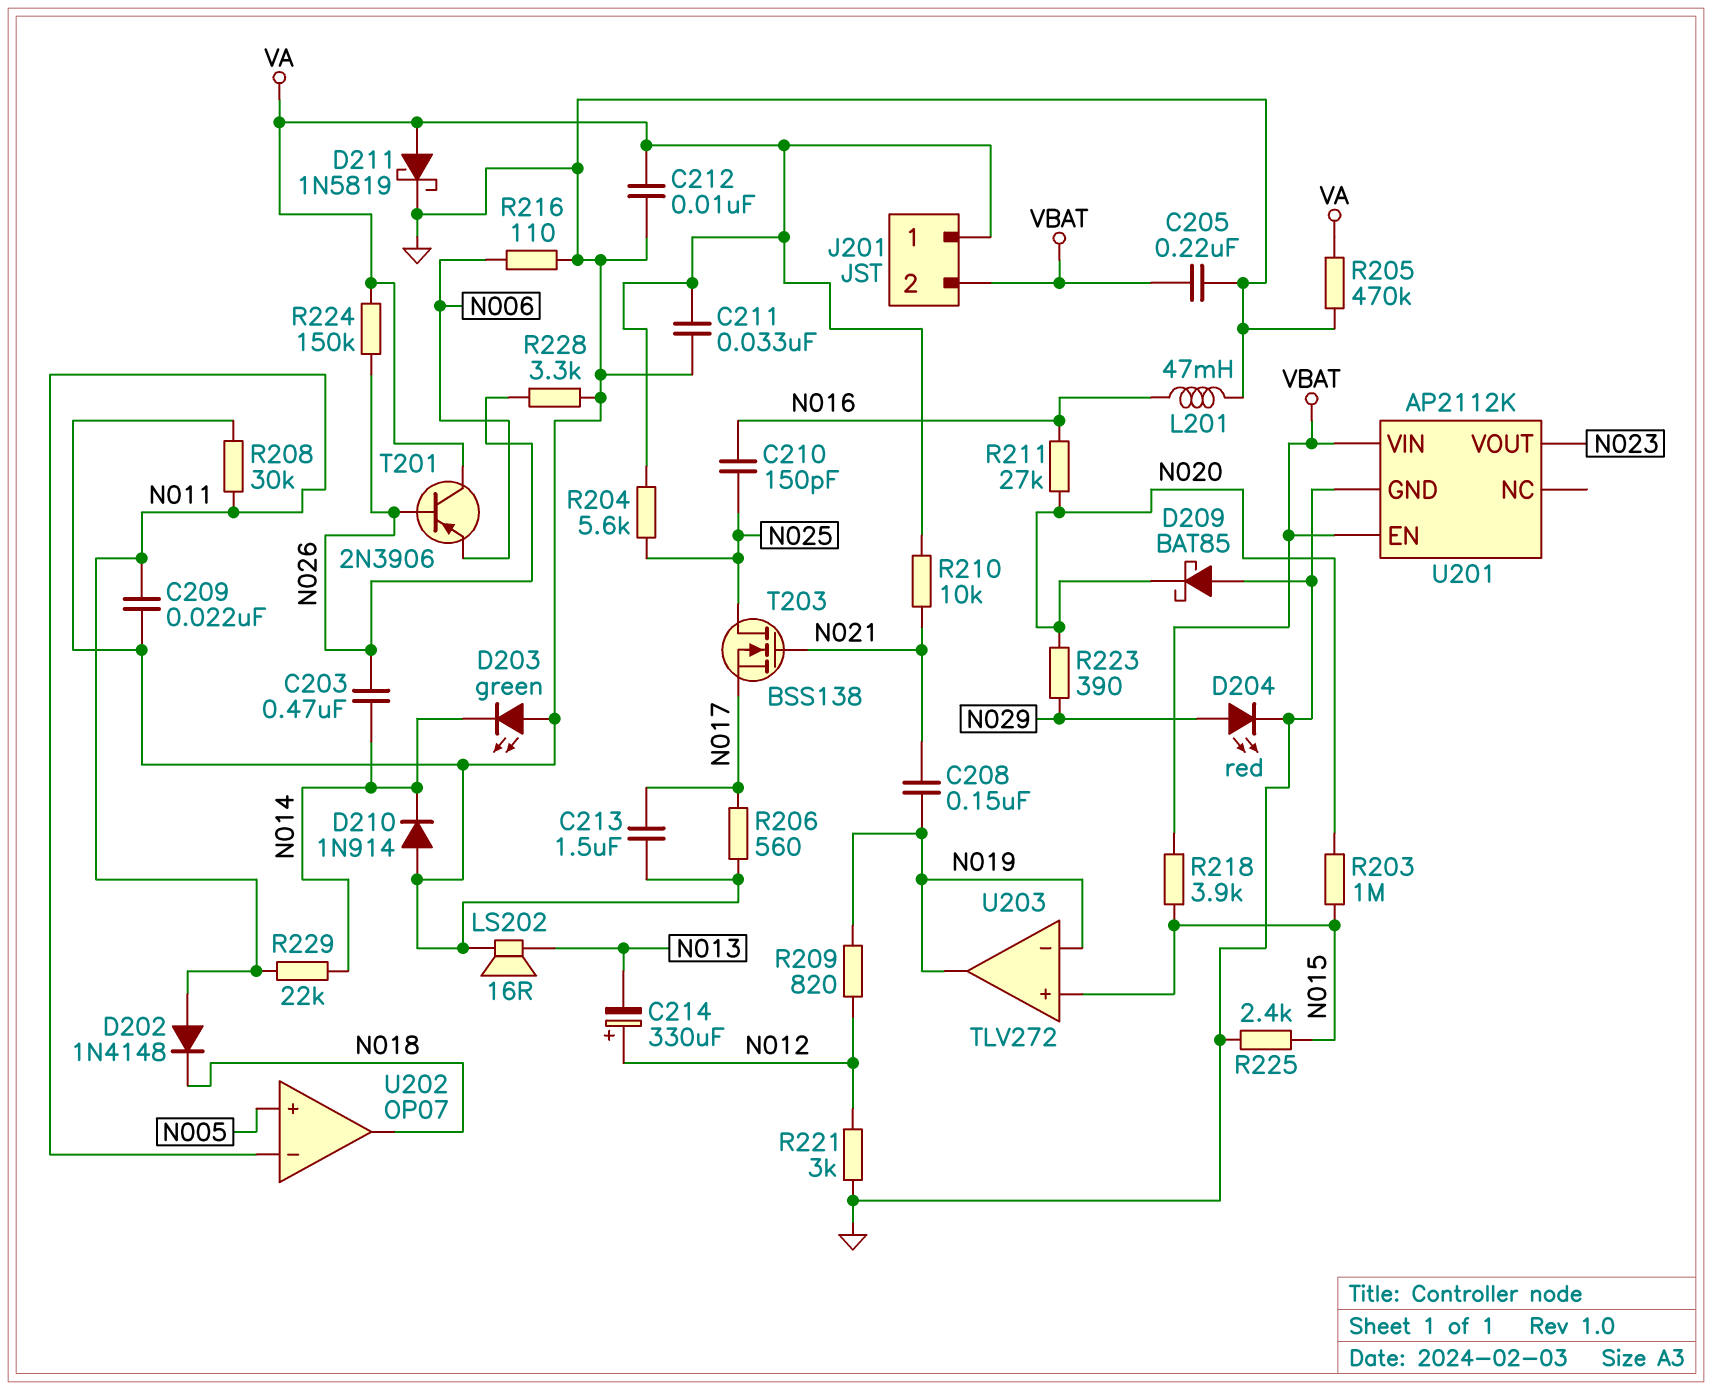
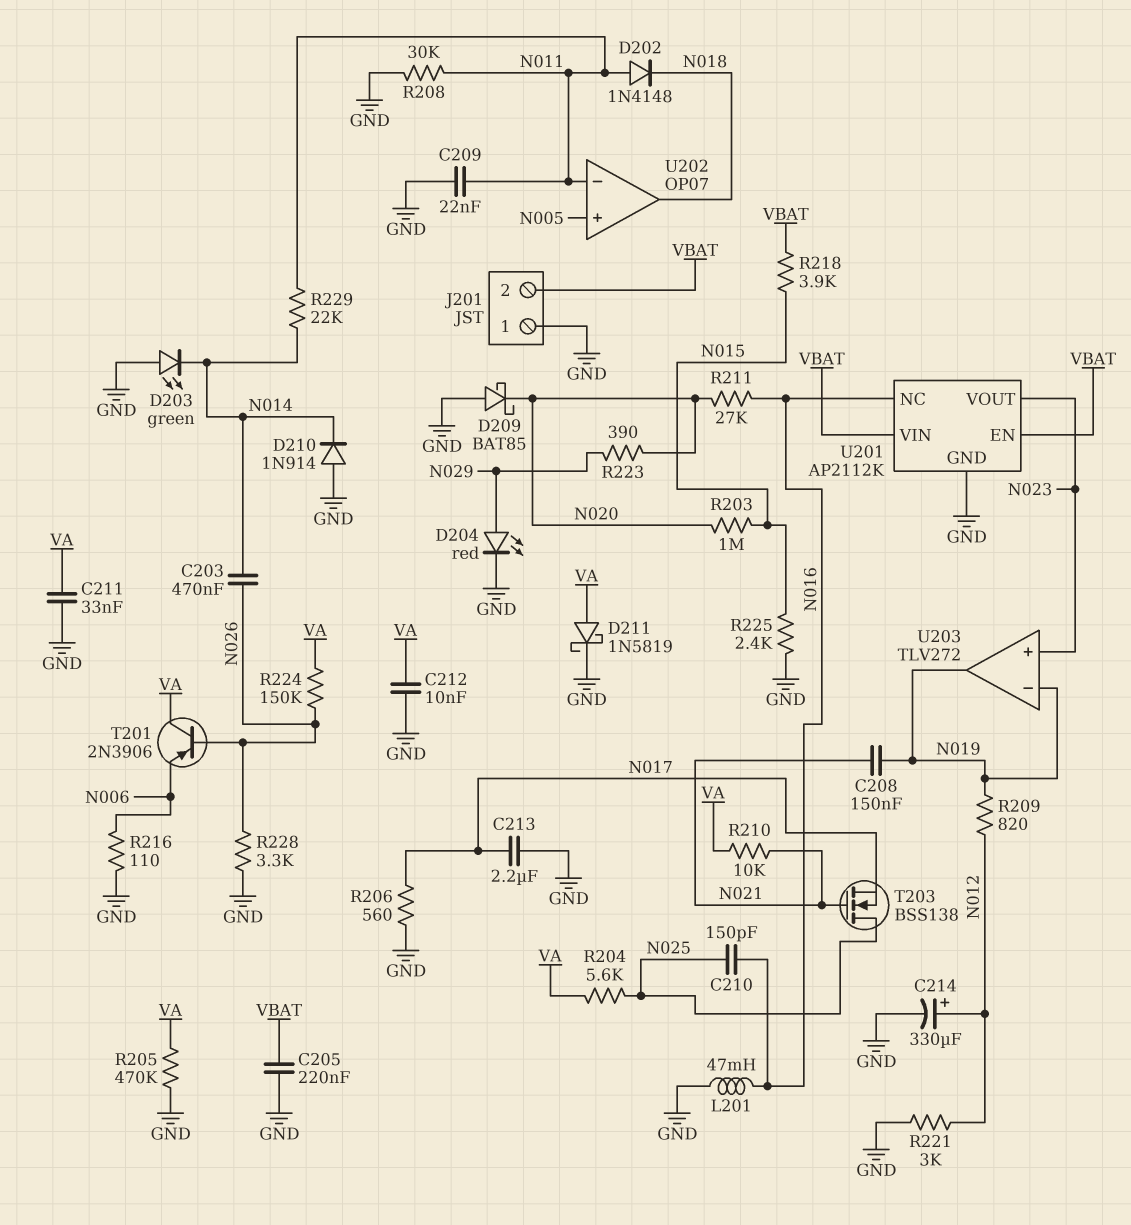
C213: 1.5uF (GND, N017) -> 2.2uF (GND, N017)
C214: 330uF (plus N012, minus N013) -> 330uF (plus N012, minus GND)
J201 pin 1: VA -> GND
LS202: speaker 16R (GND, N013) -> none
U201 pin NC: none -> N016
U203 pin in+: N015 -> N023

